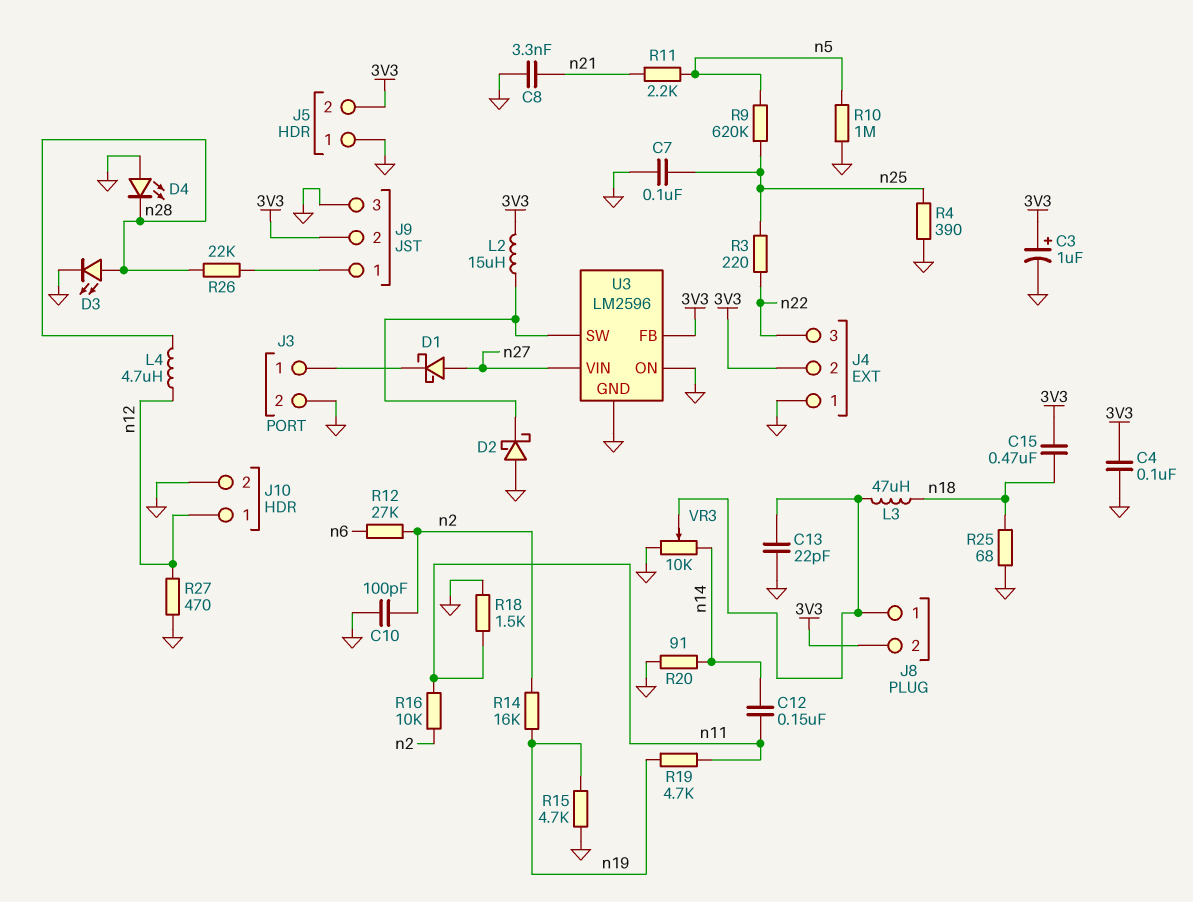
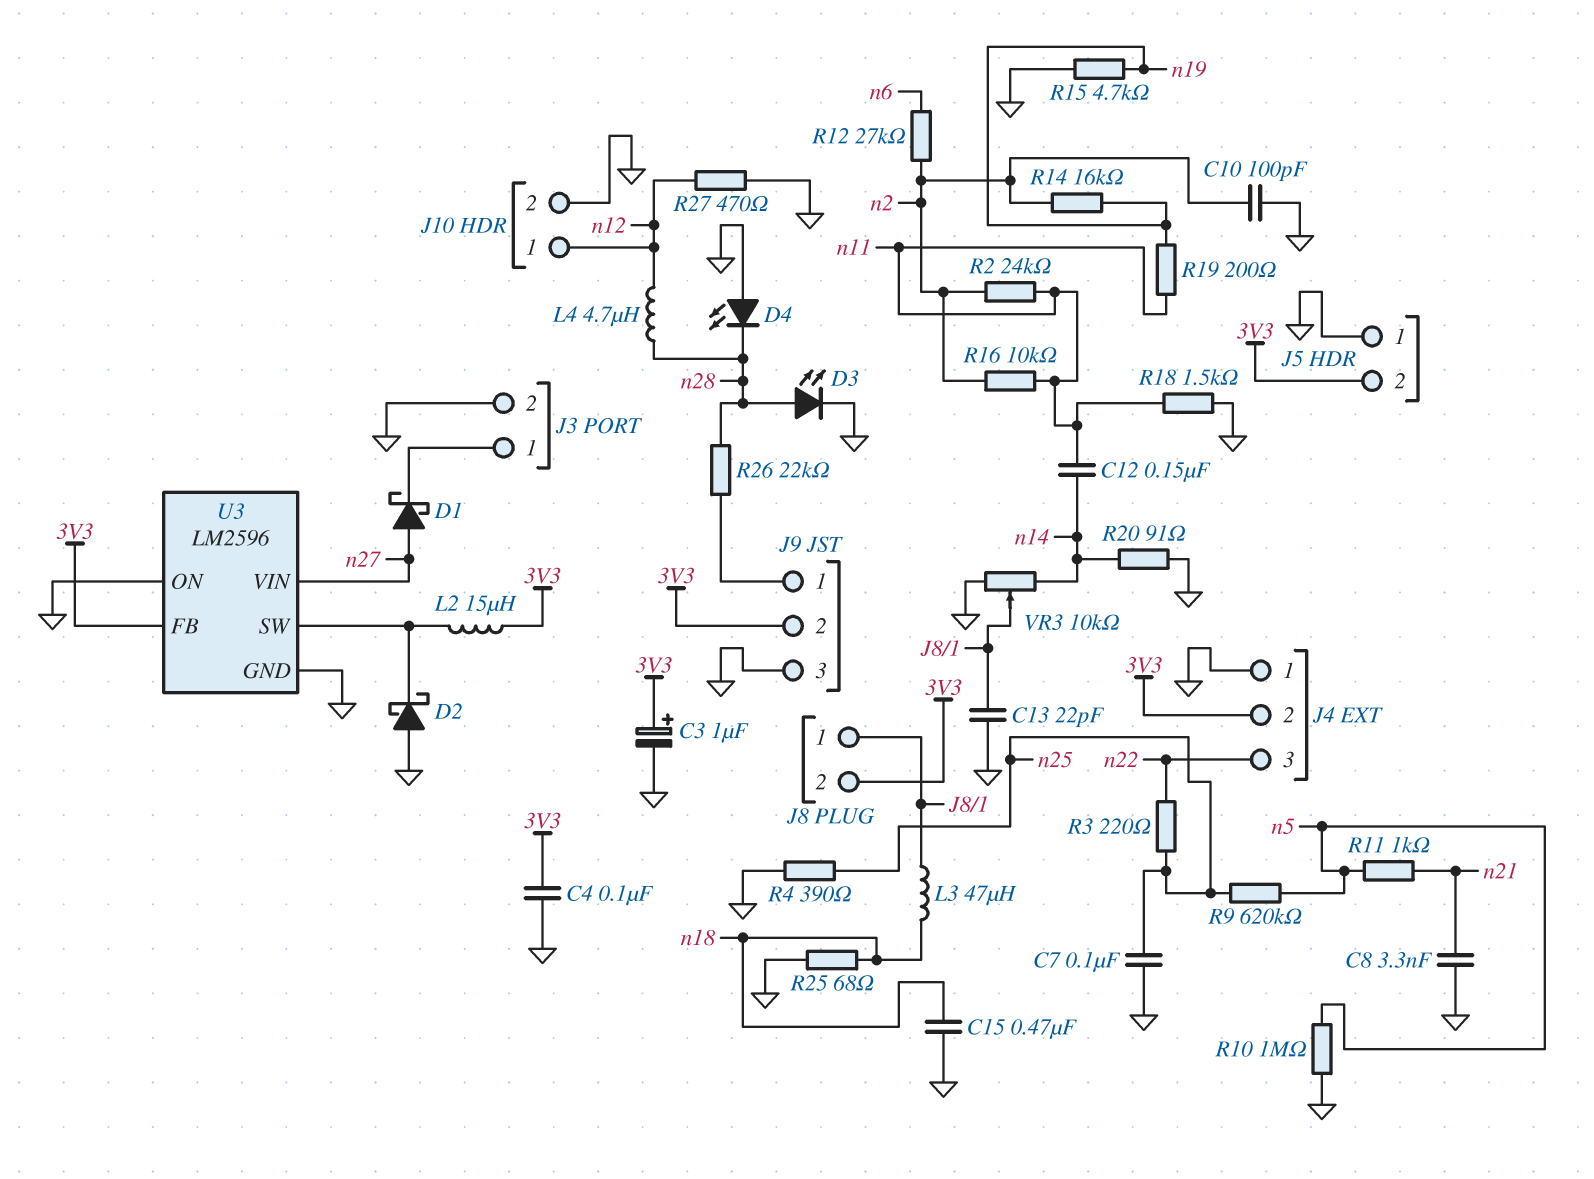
C15: 470nF (3V3, n18) -> 470nF (GND, n18)
R2: none -> 24k (n2, n11)
R11: 2.2k (n5, n21) -> 1k (n5, n21)
R19: 4.7k (n11, n19) -> 200 (n11, n19)

